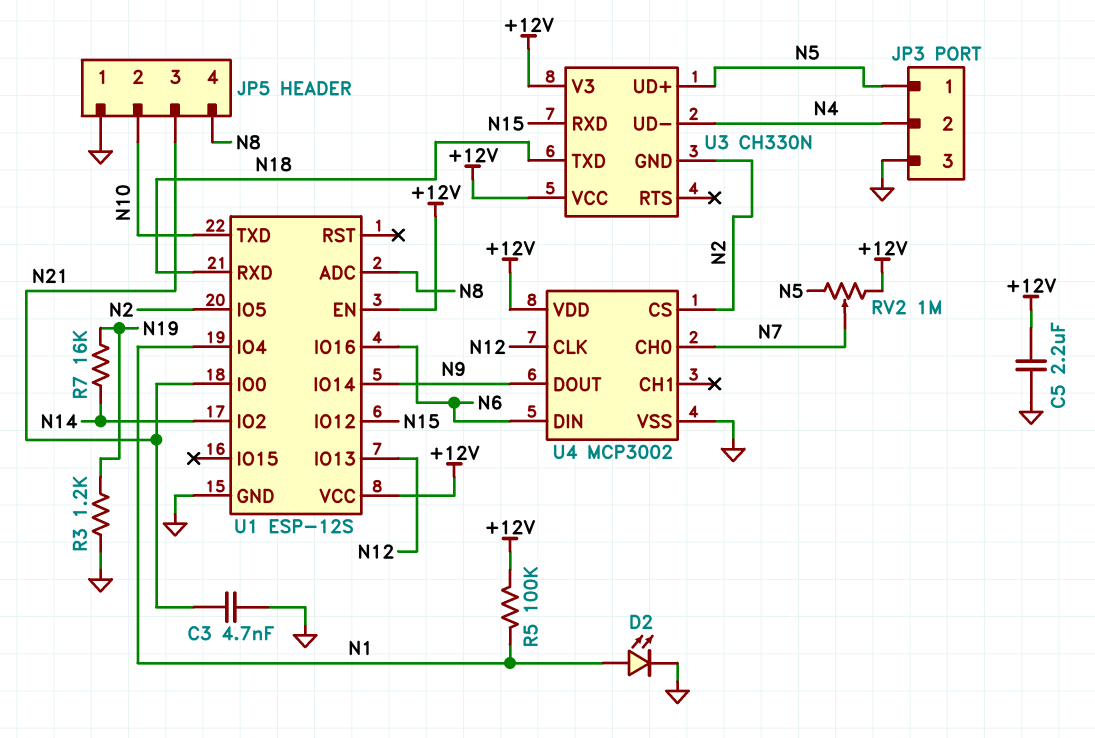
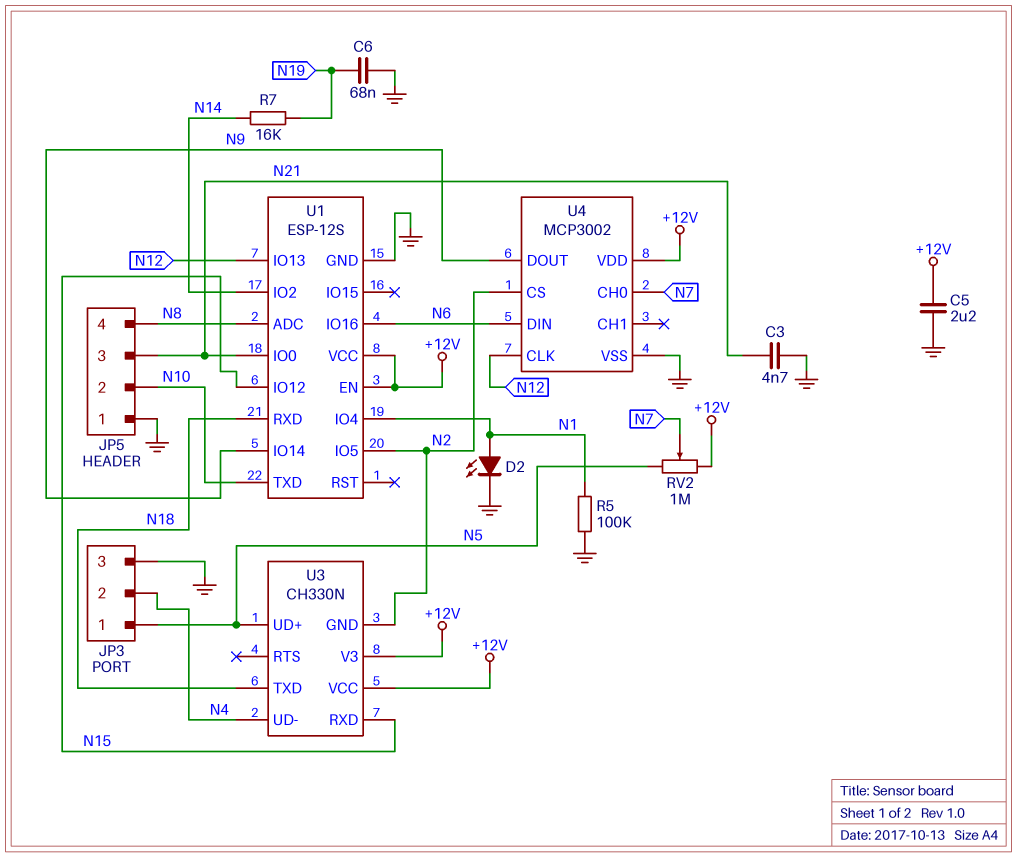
C6: none -> 68nF (GND, N19)
R3: 1.2k (GND, N19) -> none
R5: 100k (+12V, N1) -> 100k (GND, N1)

